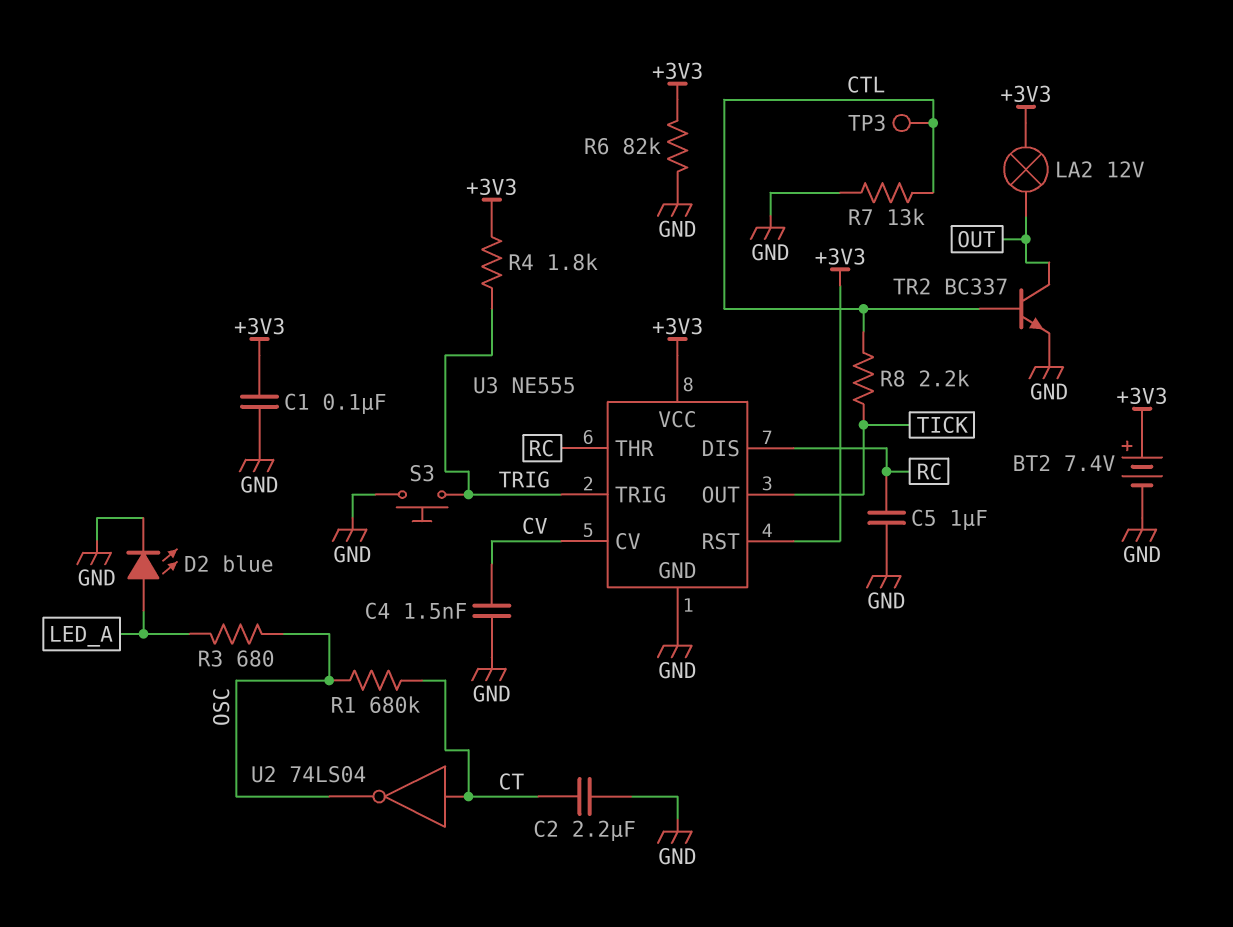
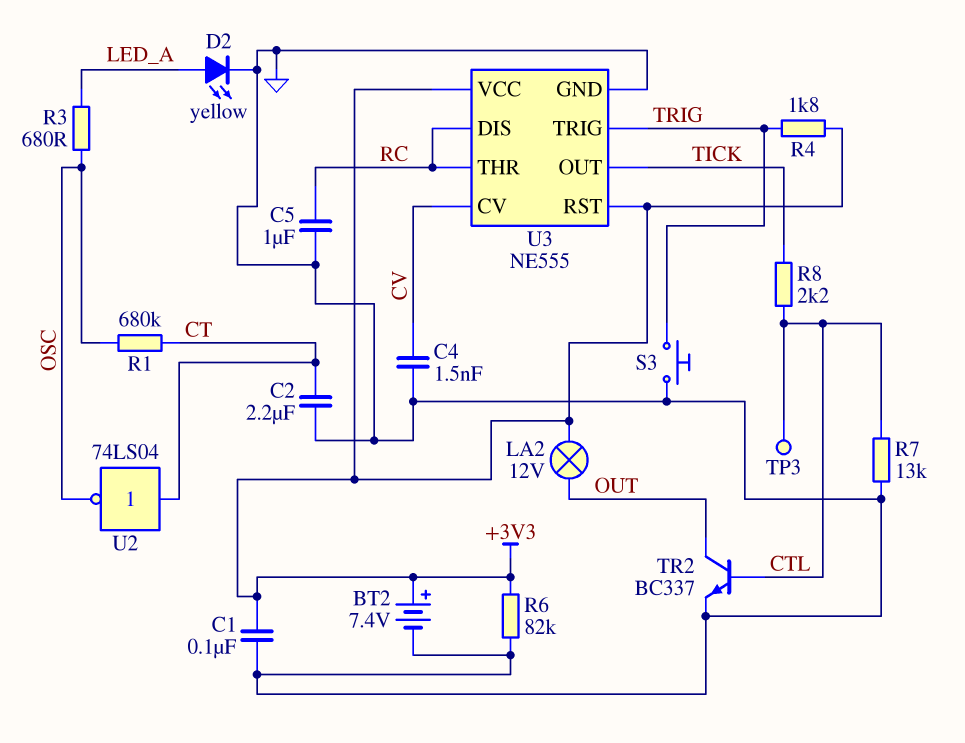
D2: LED blue (A LED_A, K GND) -> LED yellow (A LED_A, K GND)

